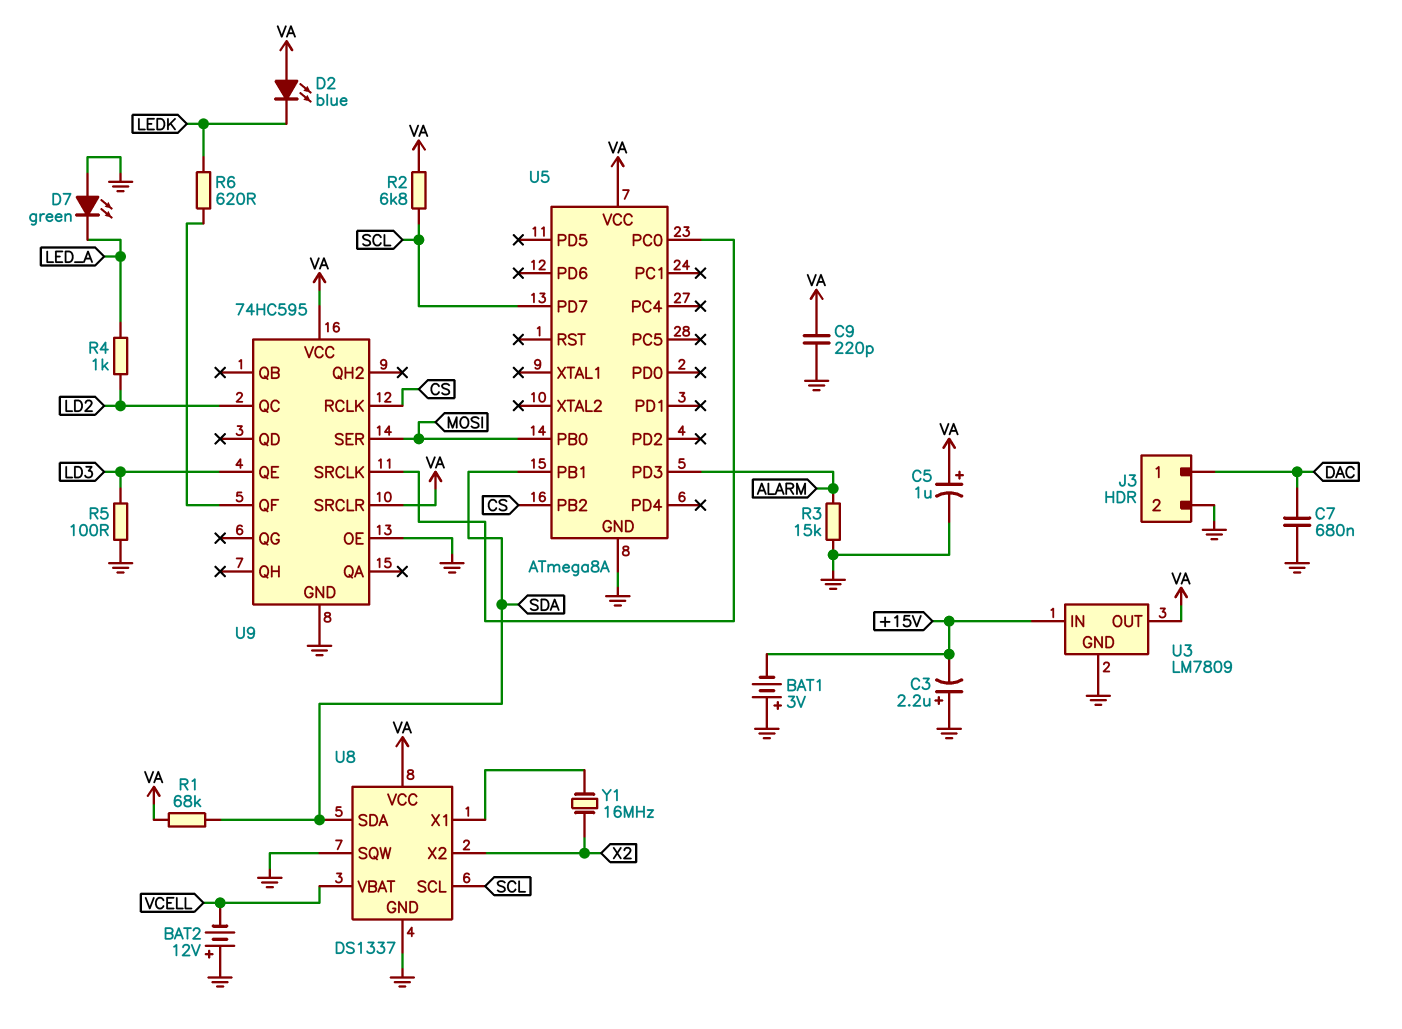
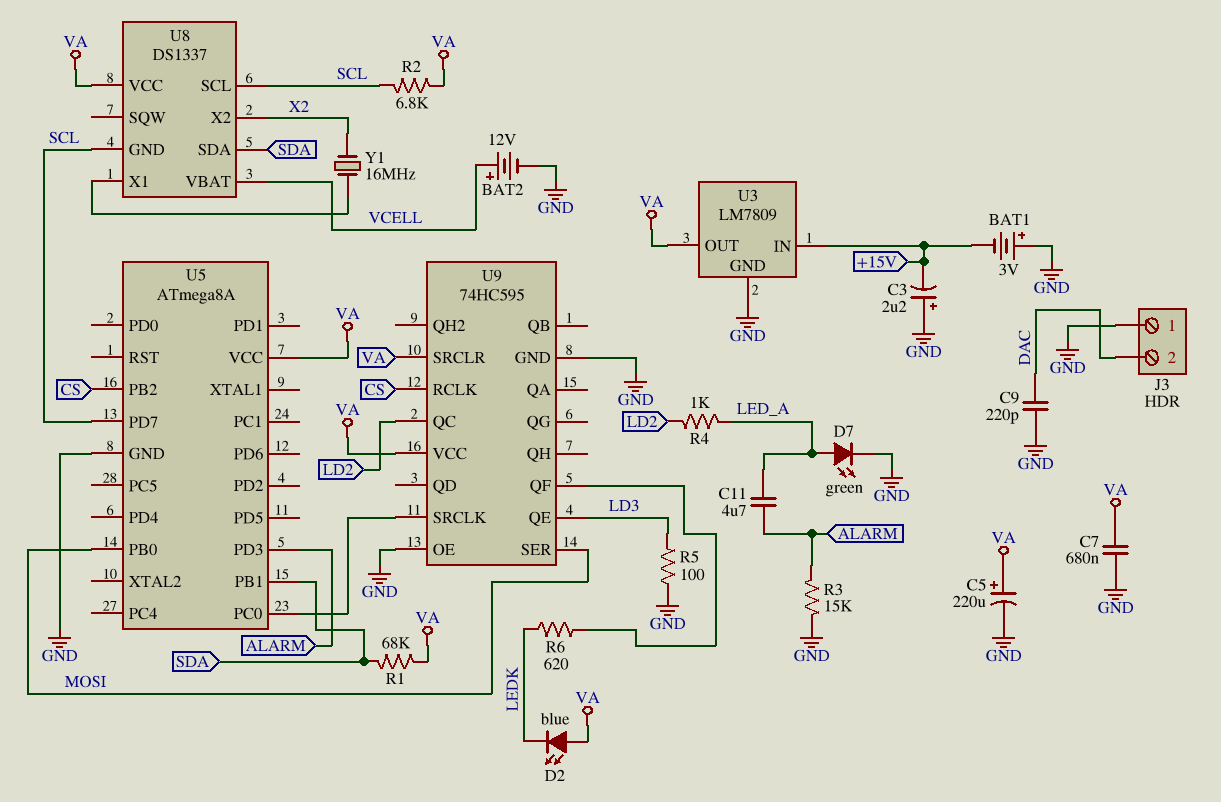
BAT2: 12V (plus GND, minus VCELL) -> 12V (plus VCELL, minus GND)
C5: 1uF (plus VA, minus GND) -> 220uF (plus VA, minus GND)
C7: 680nF (DAC, GND) -> 680nF (GND, VA)
C9: 220pF (GND, VA) -> 220pF (DAC, GND)
C11: none -> 4.7uF (ALARM, LED_A)
D7: LED green (A GND, K LED_A) -> LED green (A LED_A, K GND)
J3 pin 1: DAC -> GND
J3 pin 2: GND -> DAC
U8 pin GND: GND -> SCL
U8 pin SQW: GND -> none

